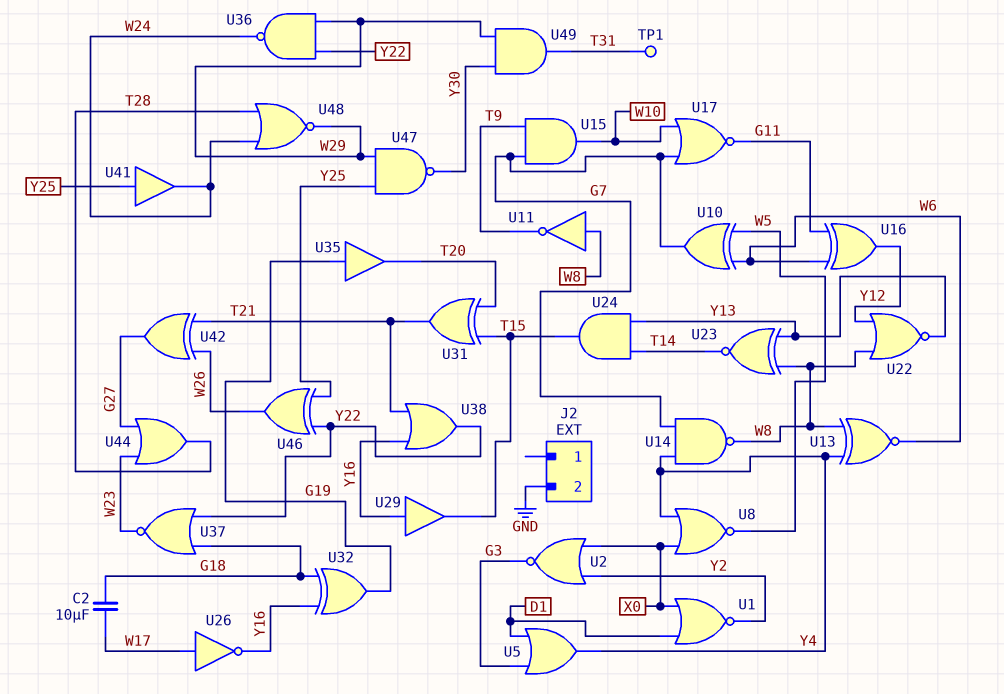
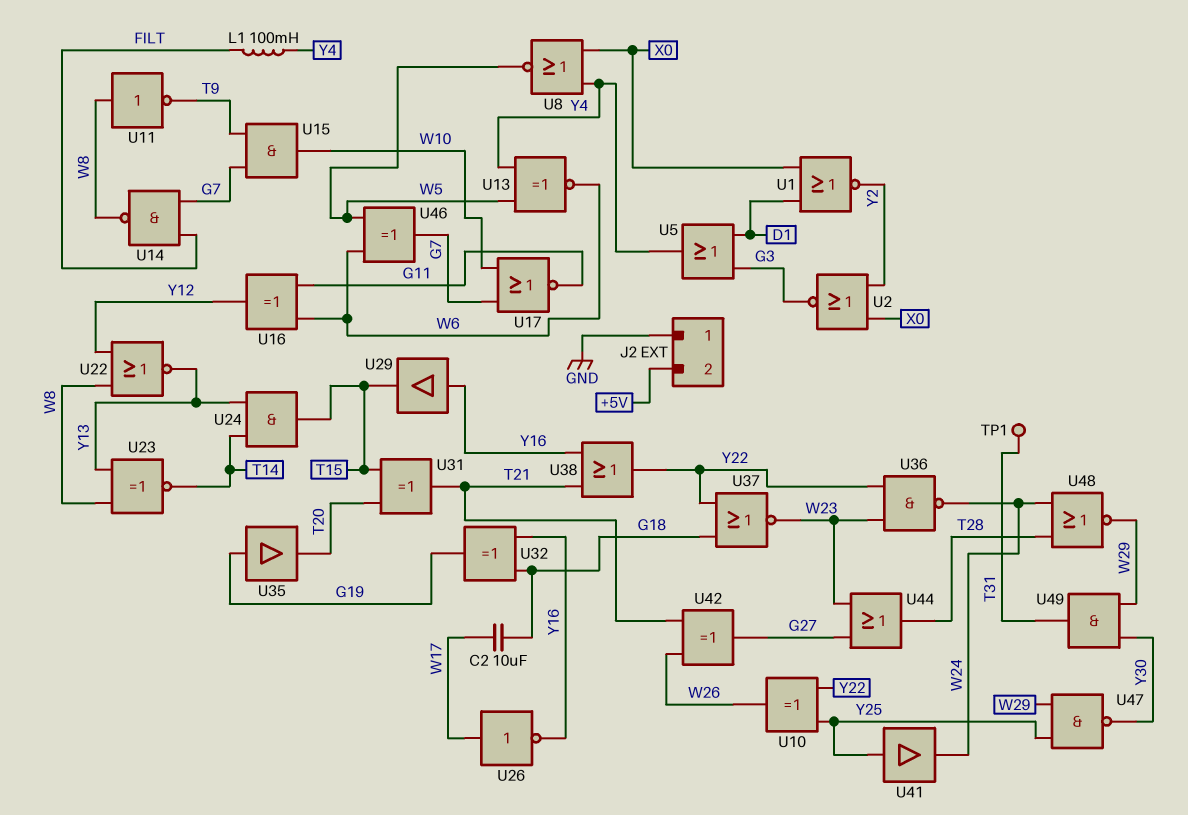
J2 pin 1: none -> GND
J2 pin 2: GND -> +5V
L1: none -> 100mH (FILT, Y4)
U10: XOR (in W5, in W6, out G7) -> XOR (in Y22, in Y25, out W26)
U13: XNOR (in W8, in Y4, out W6) -> XNOR (in W5, in Y4, out W6)
U14: NAND (in G7, in Y4, out W8) -> NAND (in FILT, in G7, out W8)
U36: NAND (in W29, in Y22, out W24) -> NAND (in W23, in Y22, out W24)
U46: XOR (in Y22, in Y25, out W26) -> XOR (in W5, in W6, out G7)

